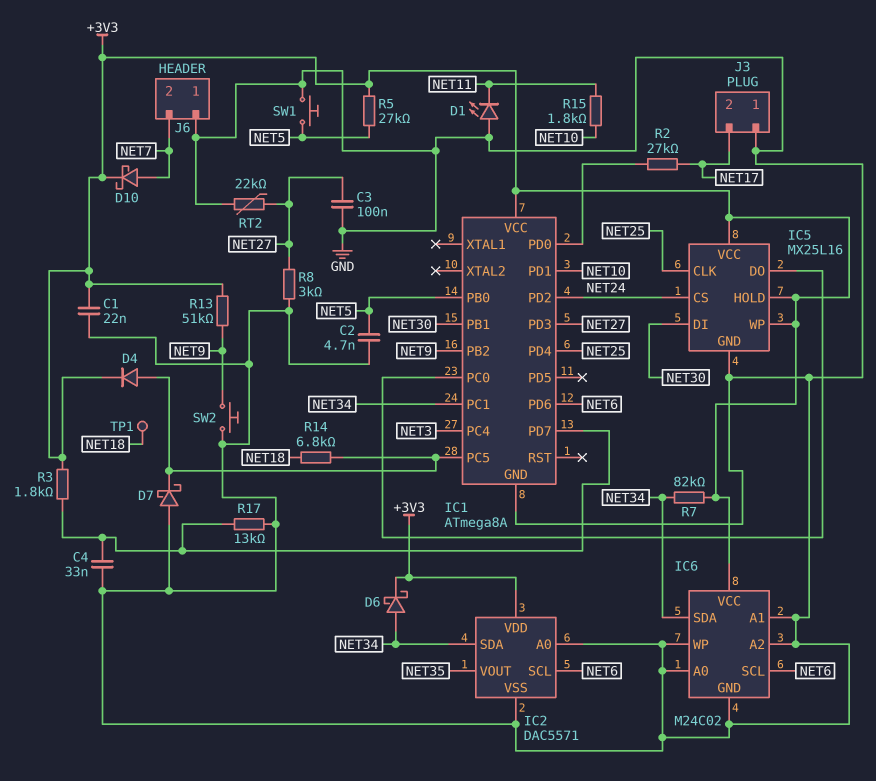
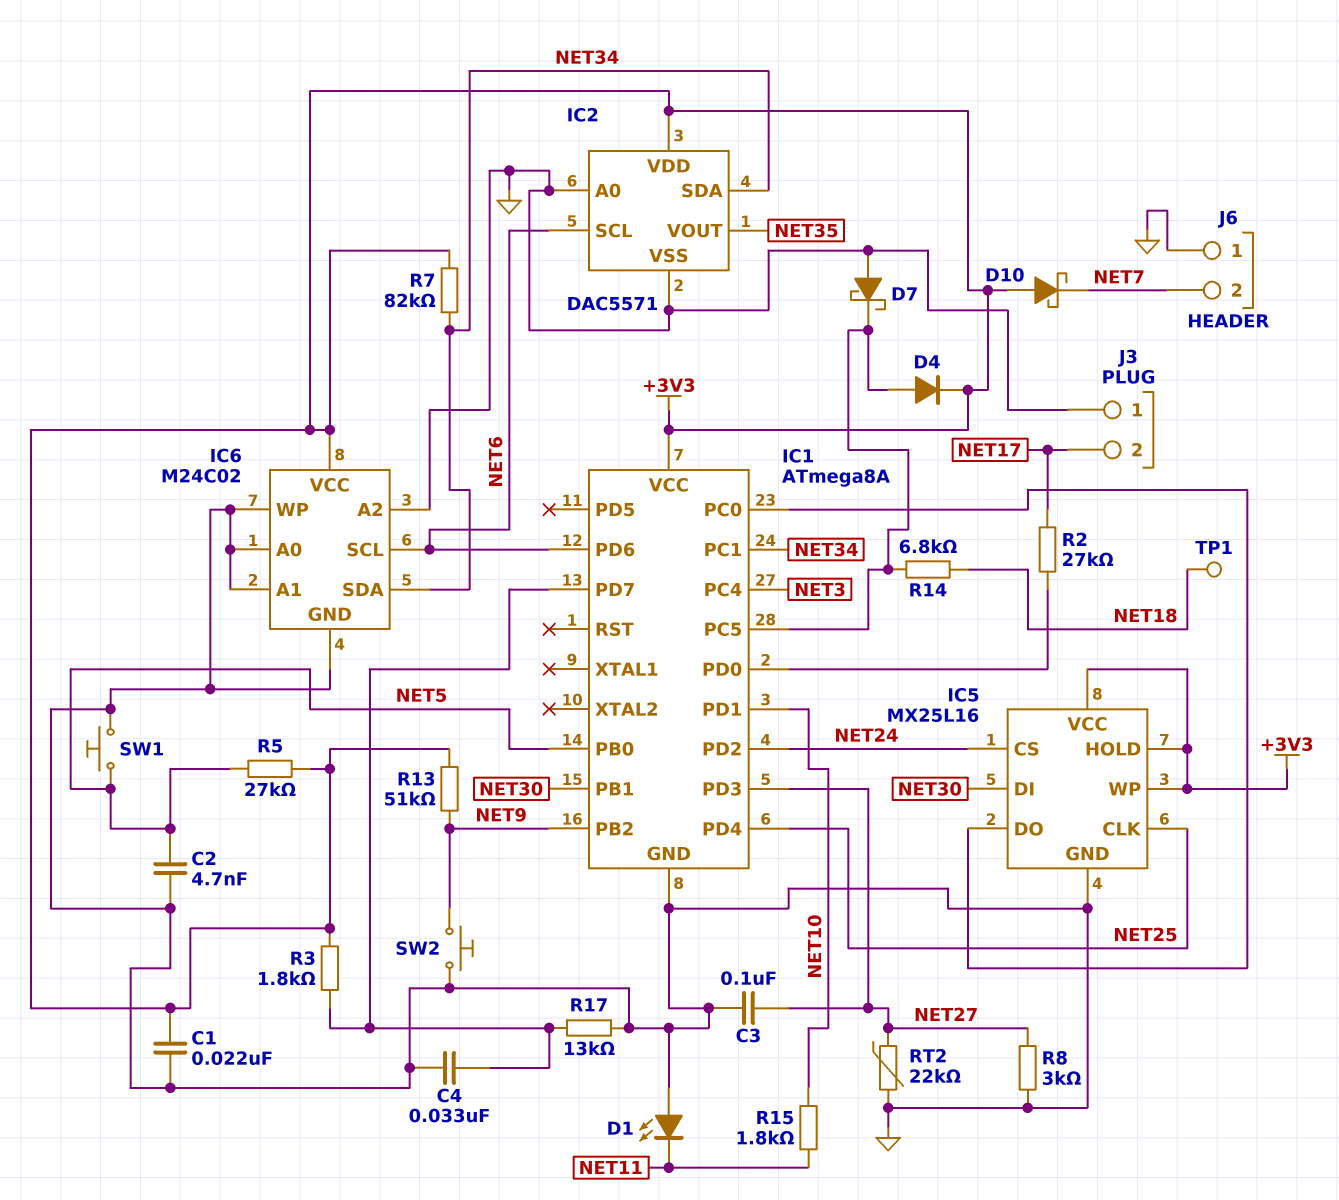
D6: schottky (A NET34, K +3V3) -> none
D10: schottky (A NET7, K +3V3) -> schottky (A +3V3, K NET7)

